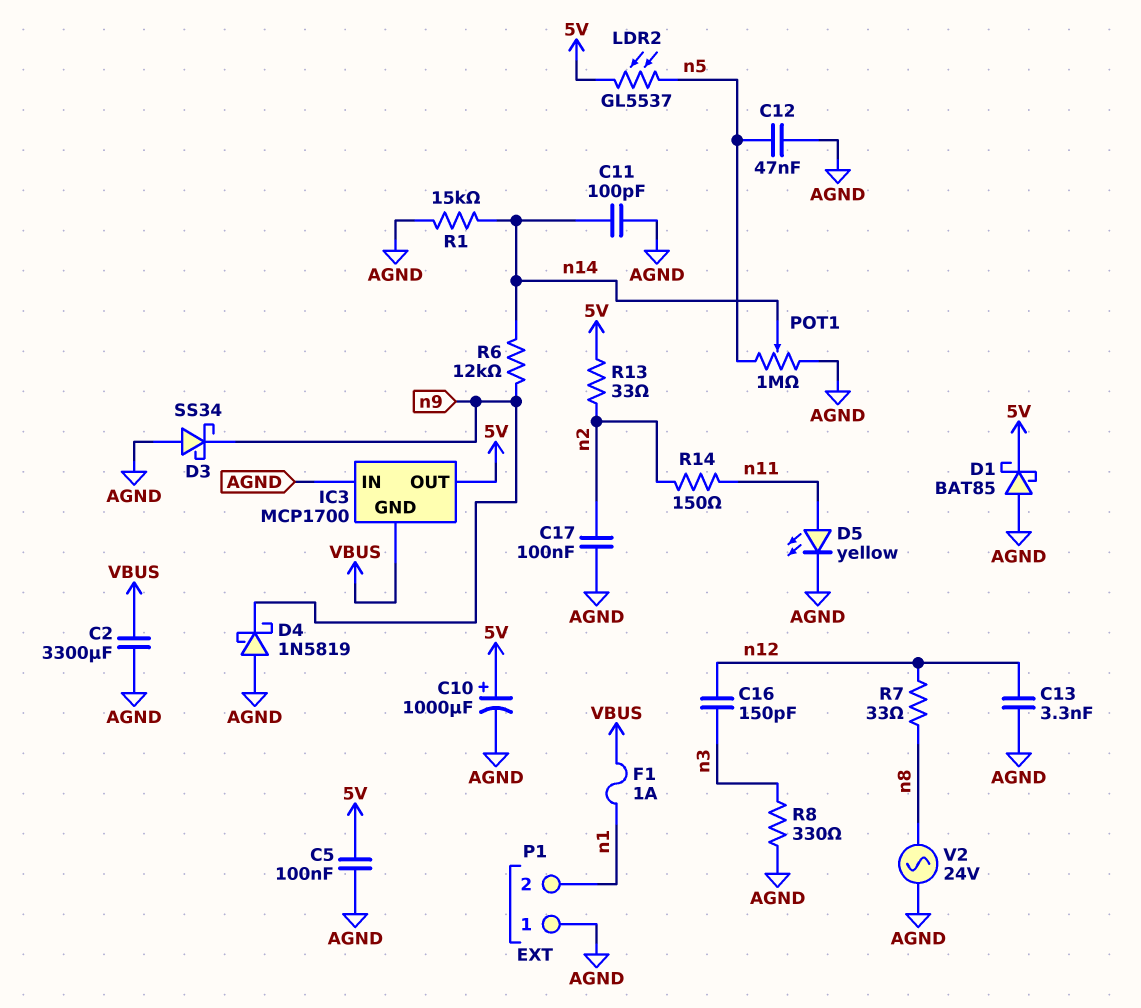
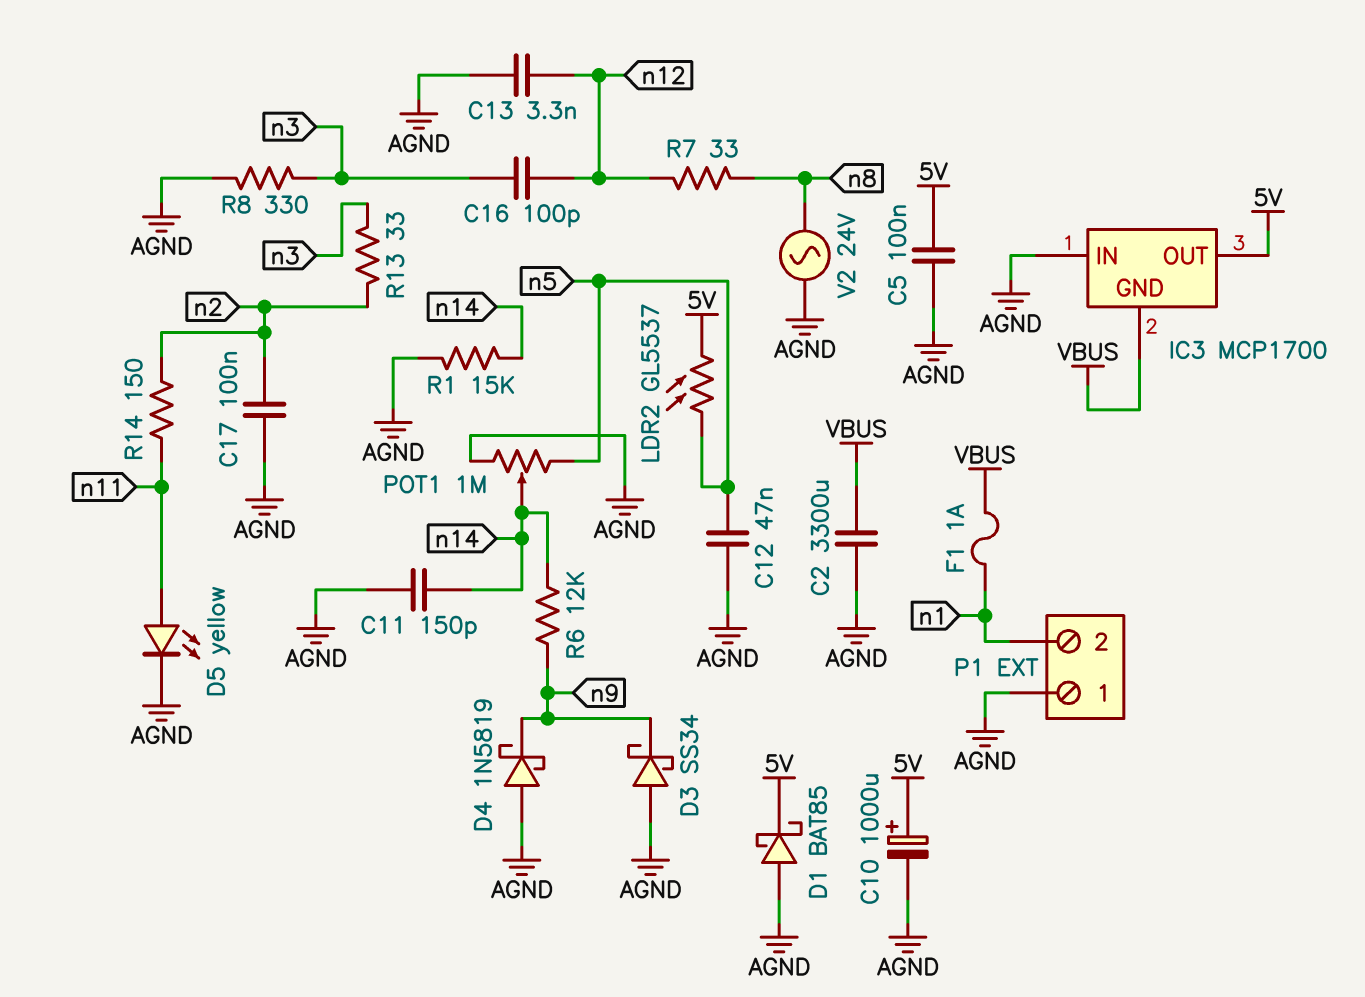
C11: 100pF (AGND, n14) -> 150pF (AGND, n14)
C16: 150pF (n3, n12) -> 100pF (n3, n12)
R13: 33 (5V, n2) -> 33 (n2, n3)

